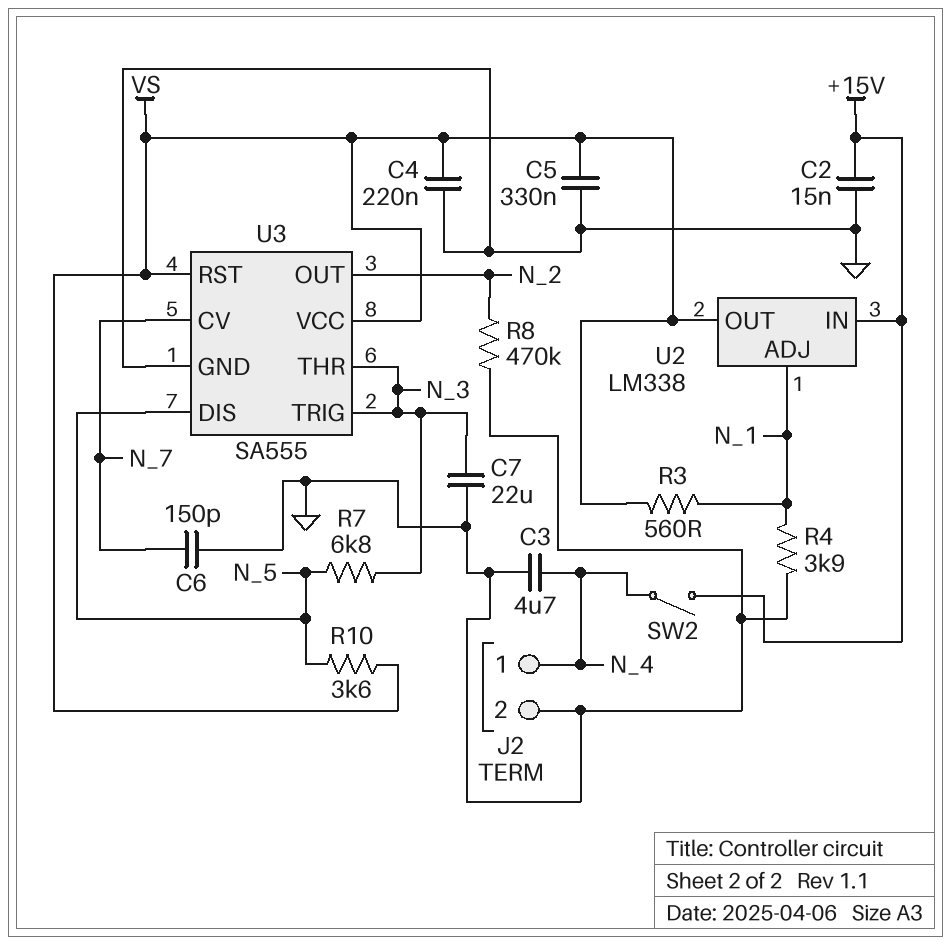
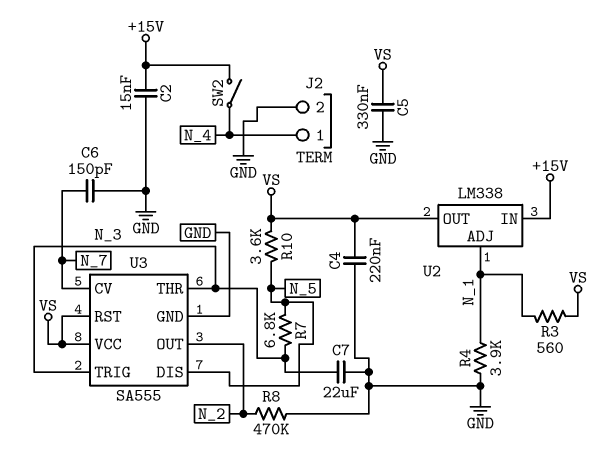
C3: 4.7uF (GND, N_4) -> none

